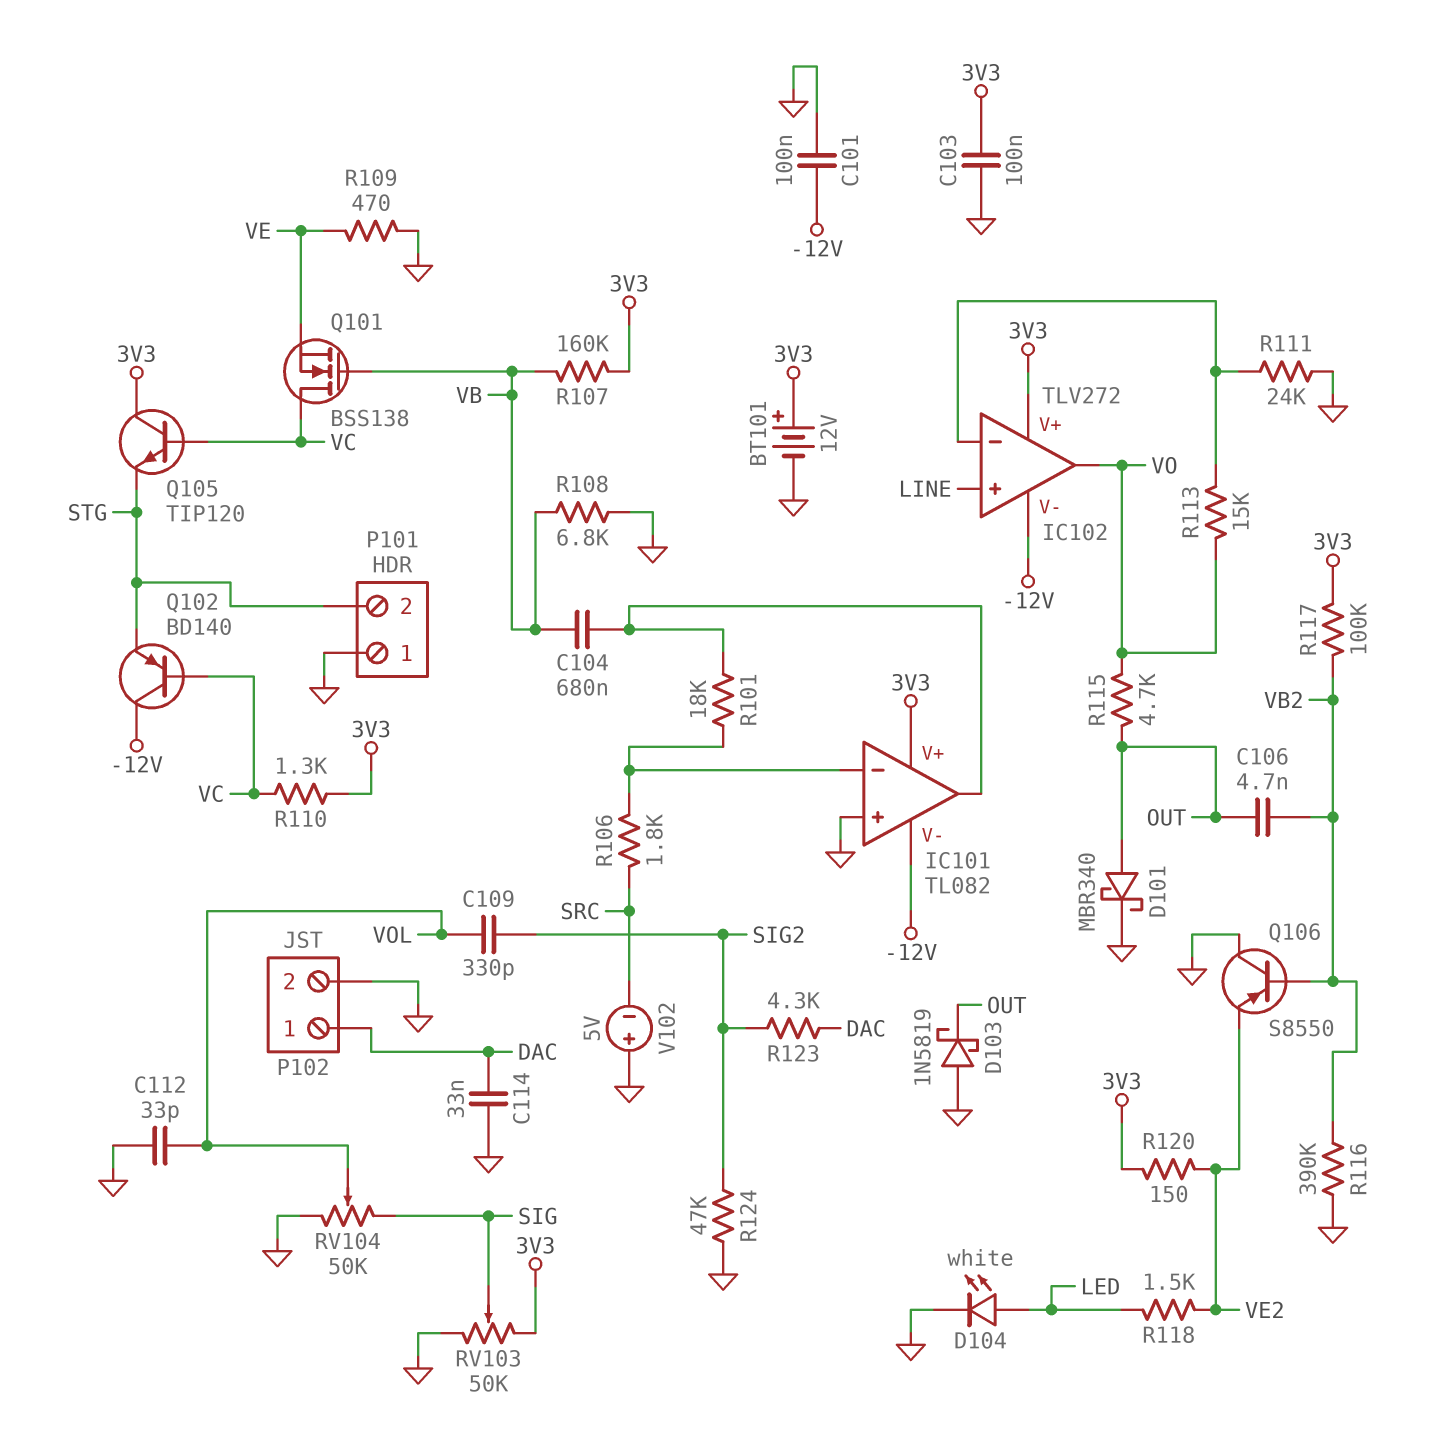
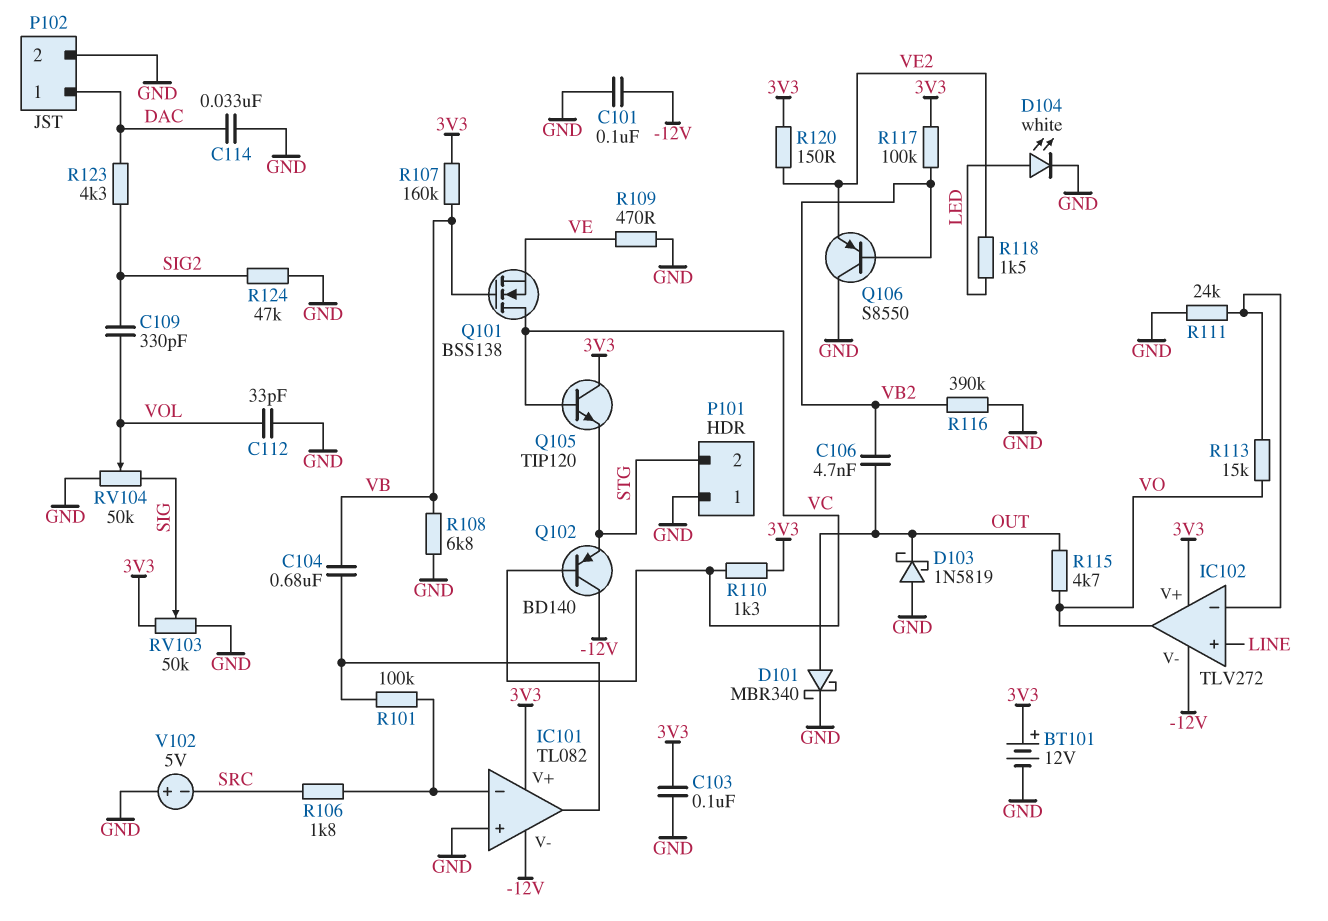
R101: 18k (IC101/in-, IC101/out) -> 100k (IC101/in-, IC101/out)

